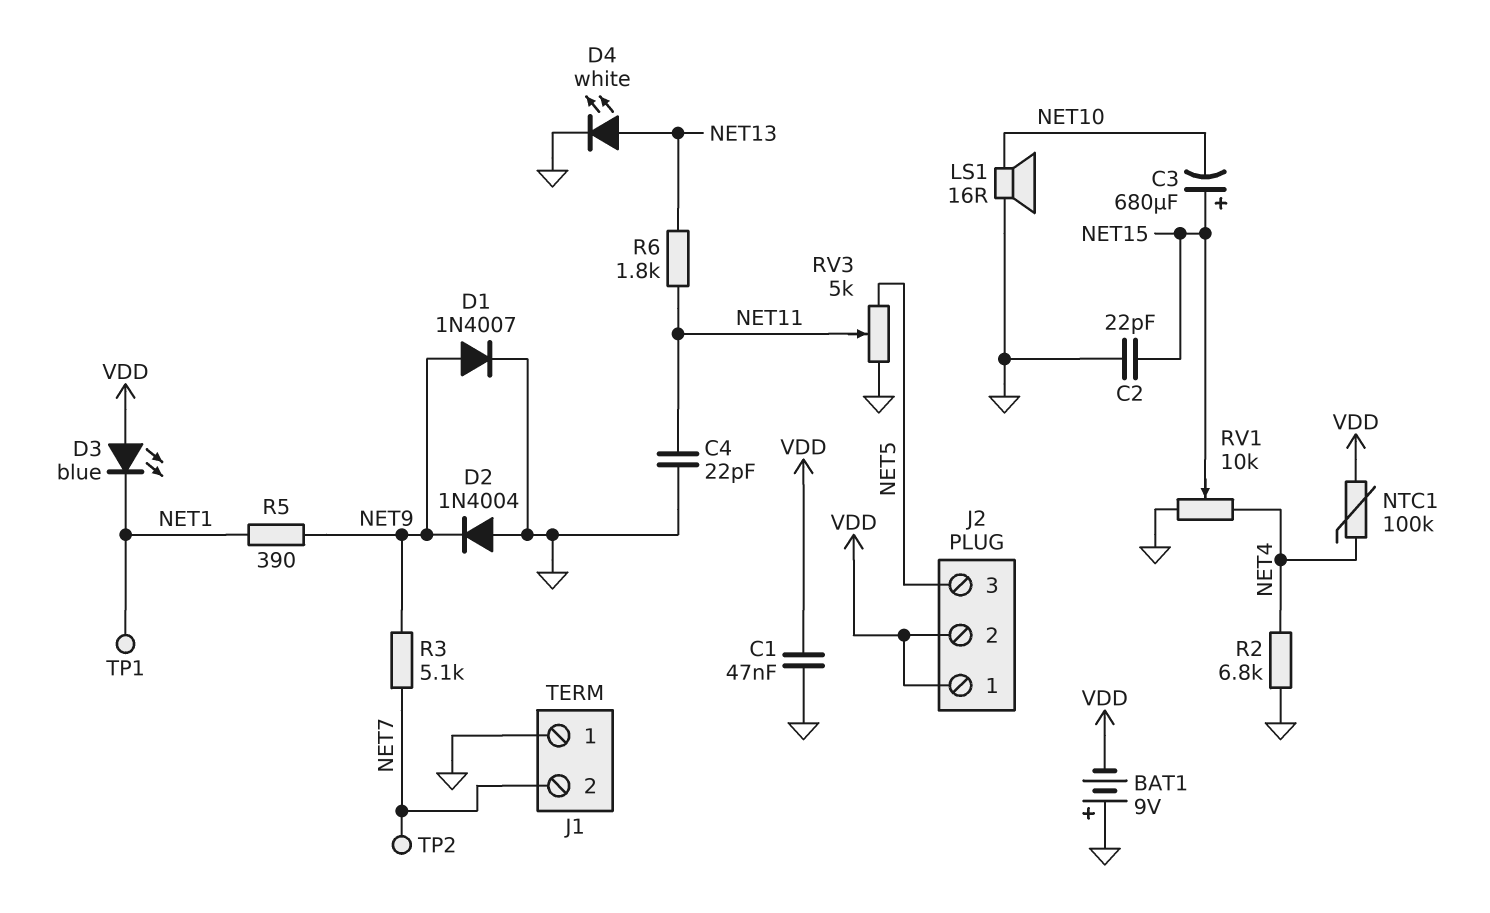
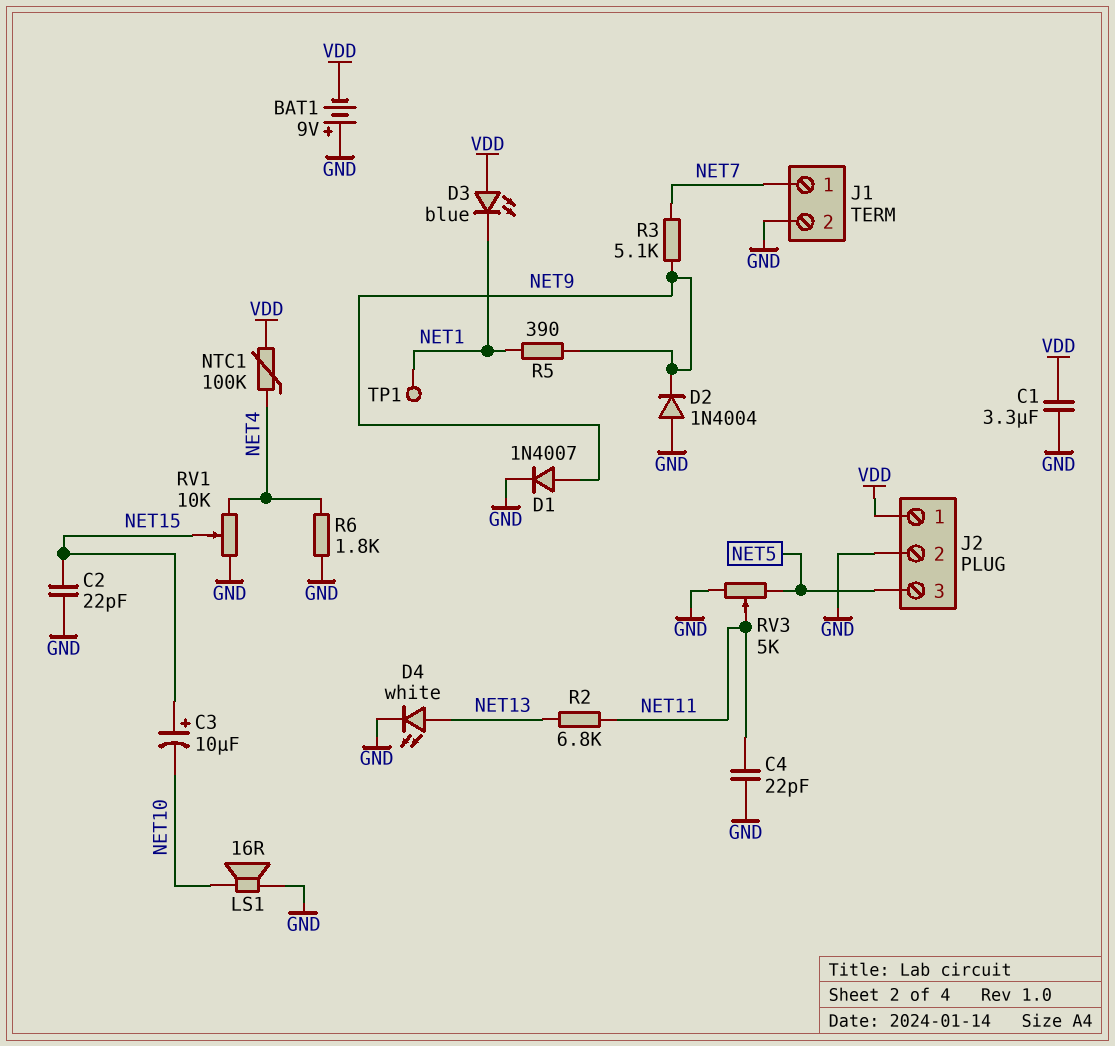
C1: 47nF (GND, VDD) -> 3.3uF (GND, VDD)
C3: 680uF (plus NET15, minus NET10) -> 10uF (plus NET15, minus NET10)
J1 pin 1: GND -> NET7
J1 pin 2: NET7 -> GND
J2 pin 2: VDD -> GND
R2: 6.8k (GND, NET4) -> 6.8k (NET11, NET13)
R6: 1.8k (NET11, NET13) -> 1.8k (GND, NET4)
TP2: test point (NET7) -> none

